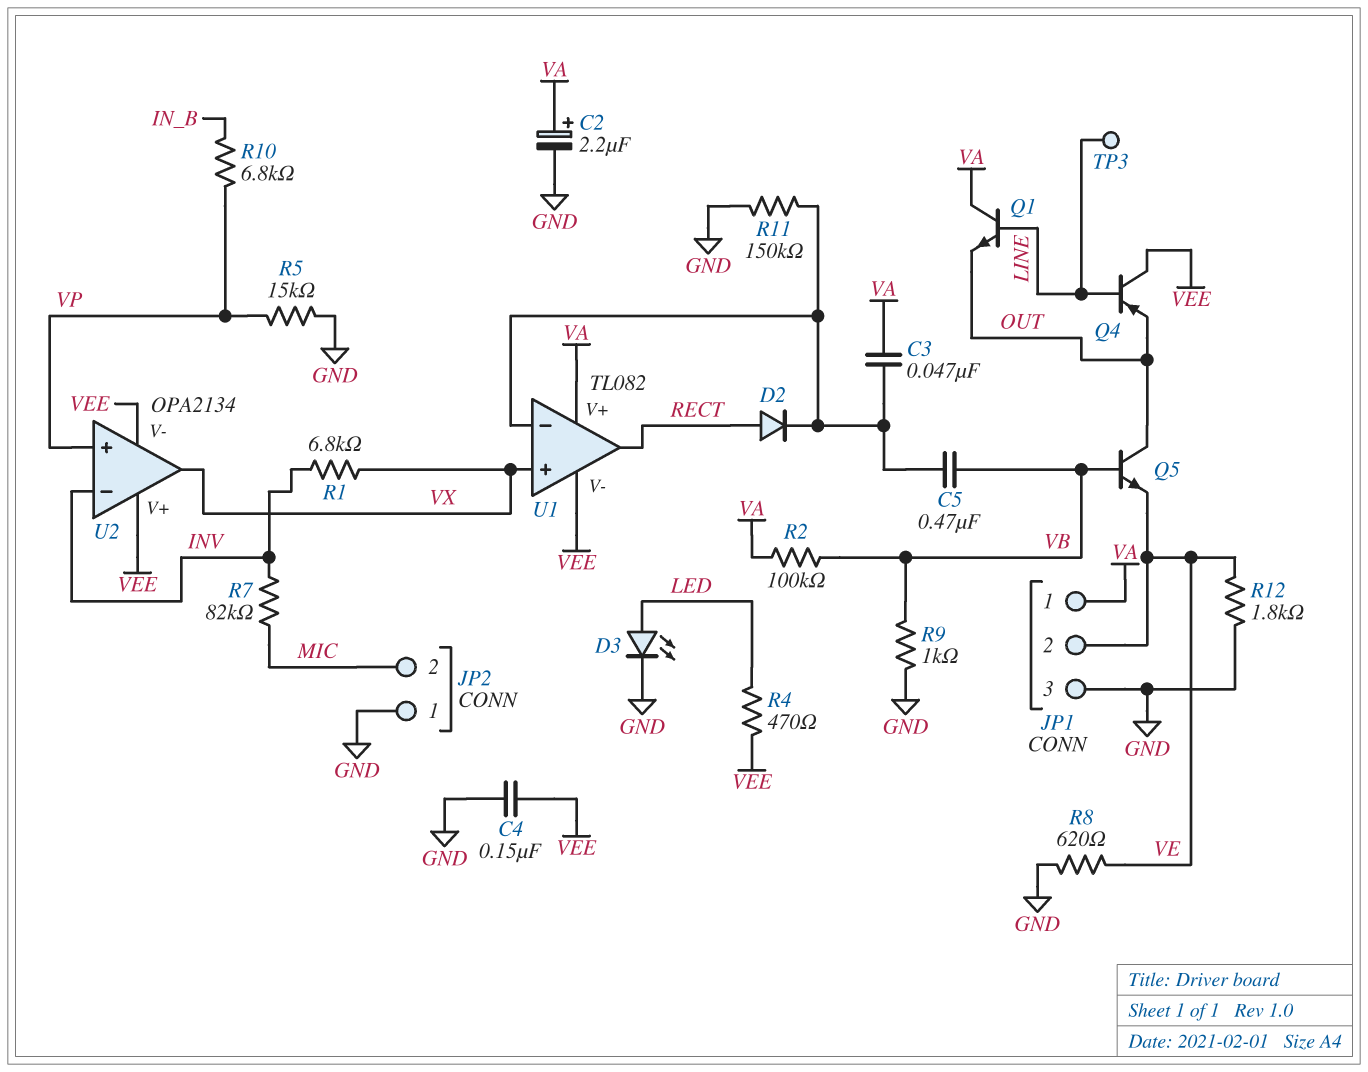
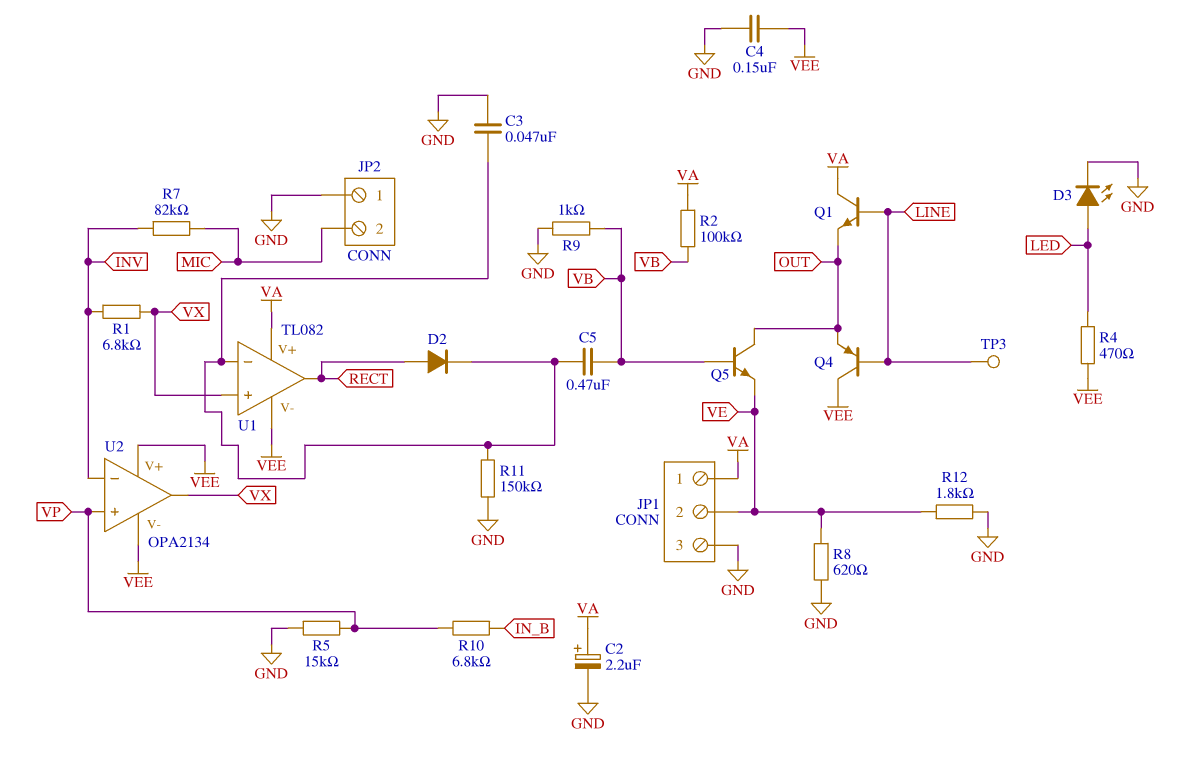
C3: 47nF (U1/in-, VA) -> 47nF (GND, U1/in-)

